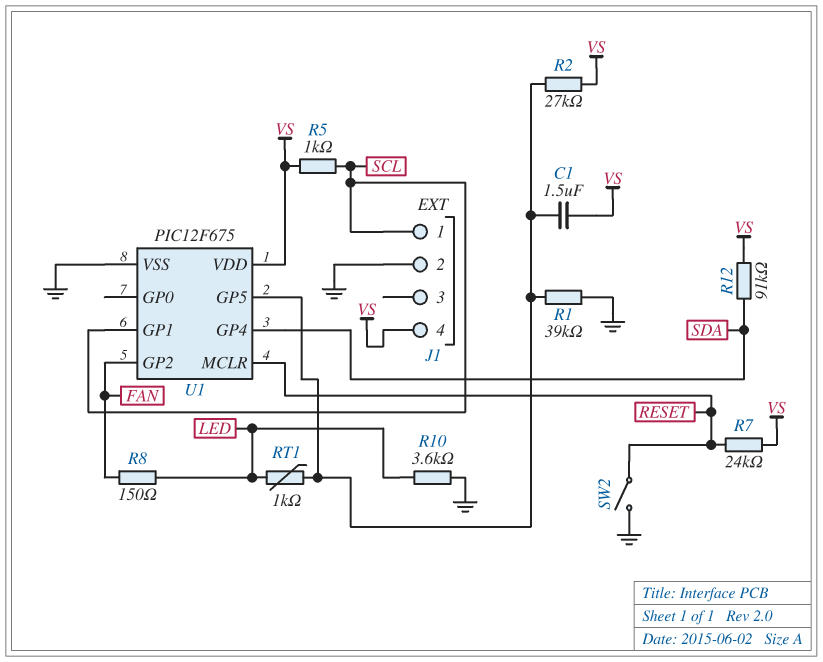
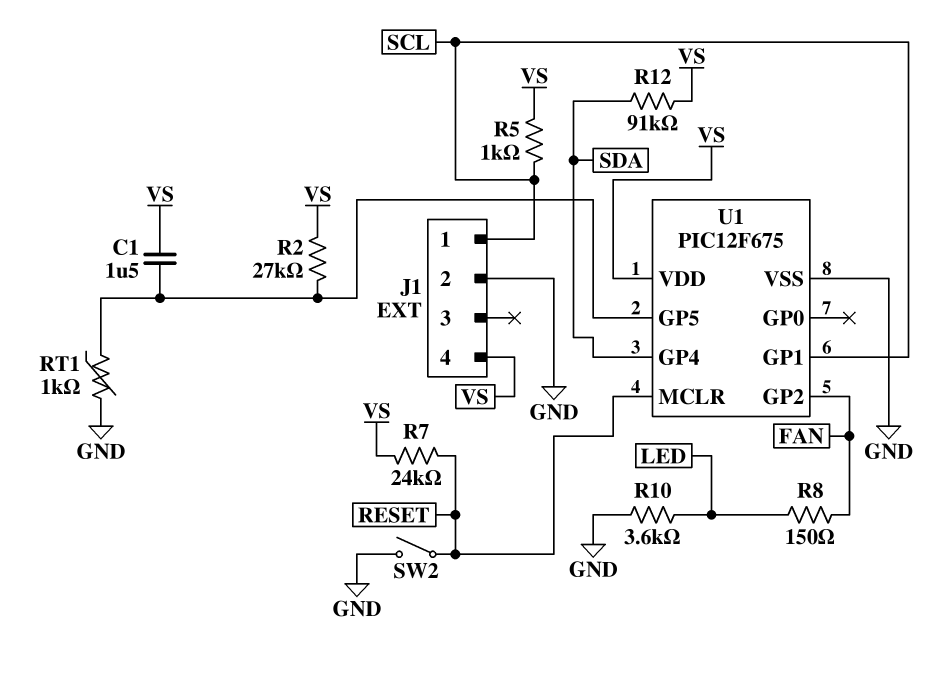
R1: 39k (GND, U1/GP5) -> none
RT1: 1k (LED, U1/GP5) -> 1k (GND, U1/GP5)

